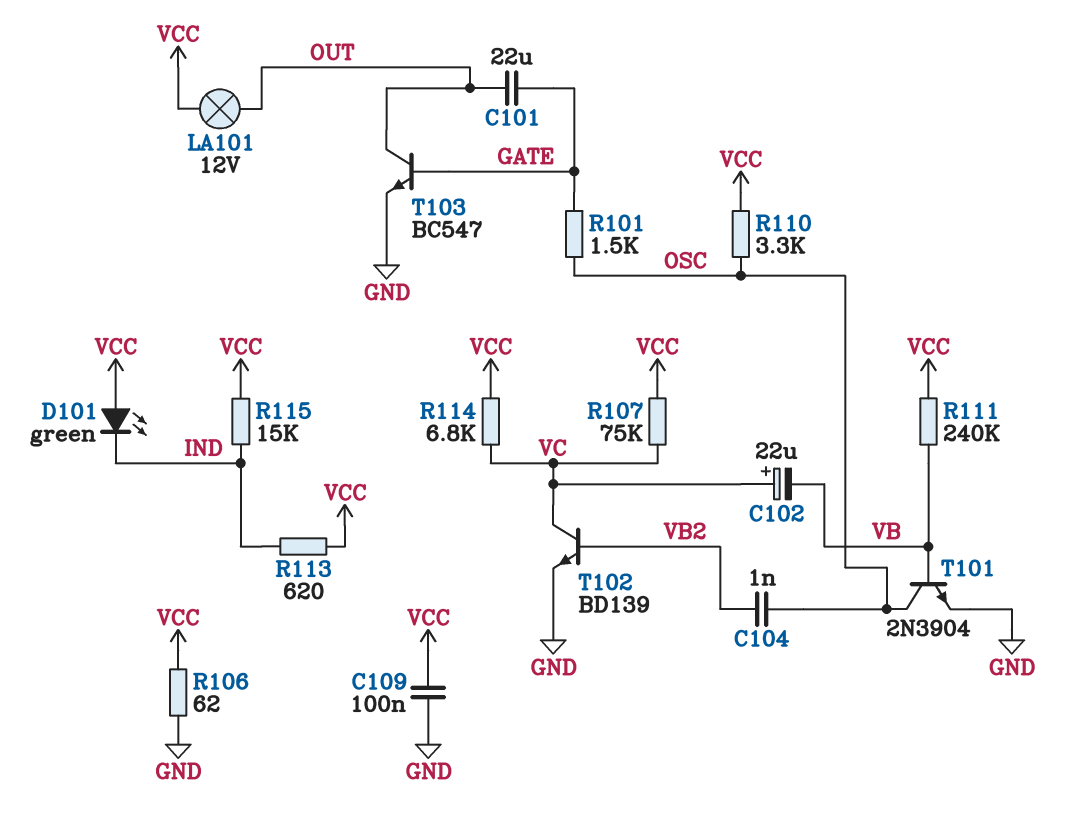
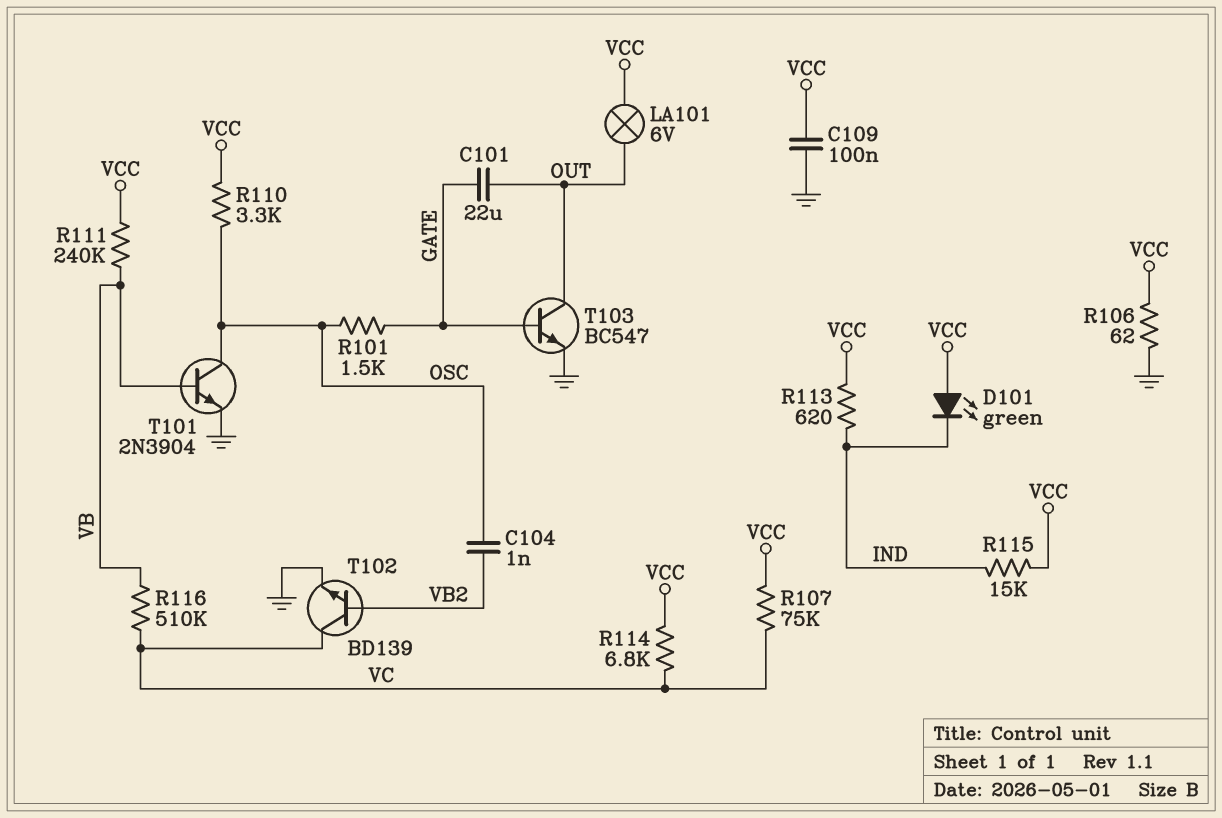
C102: 22uF (plus VC, minus VB) -> none
LA101: lamp 12V (OUT, VCC) -> lamp 6V (OUT, VCC)
R116: none -> 510k (VB, VC)

